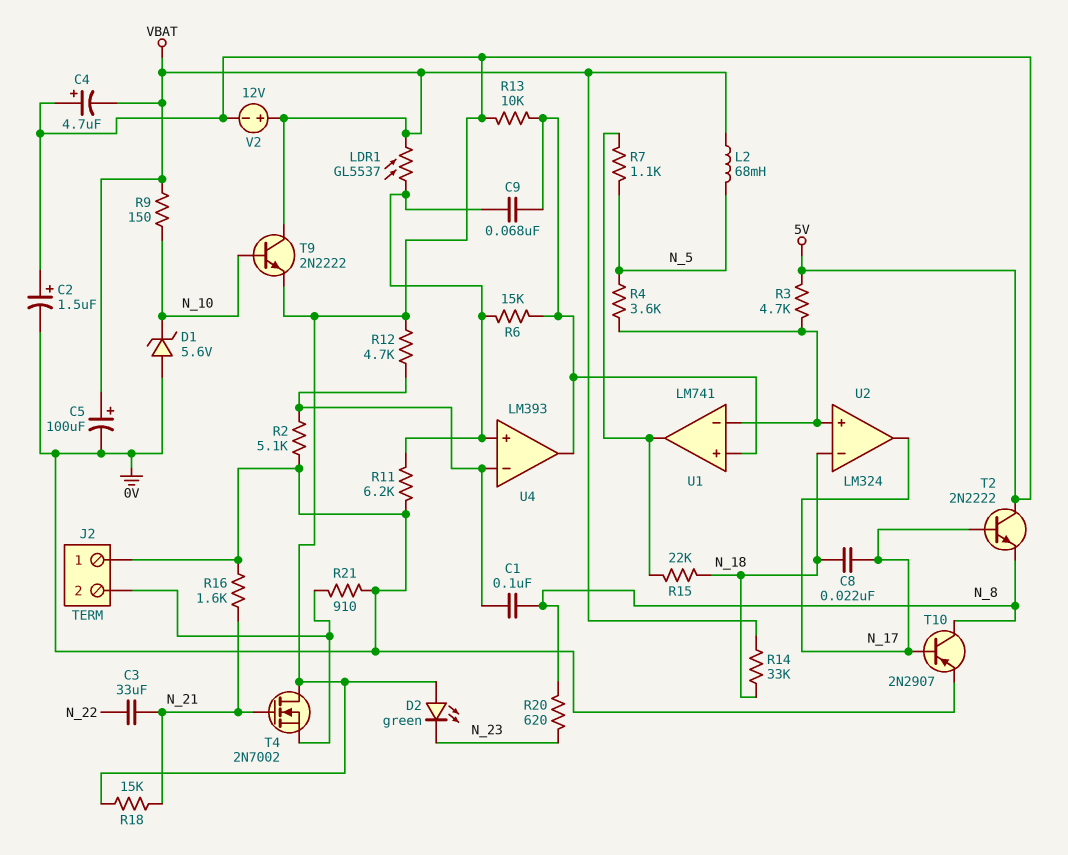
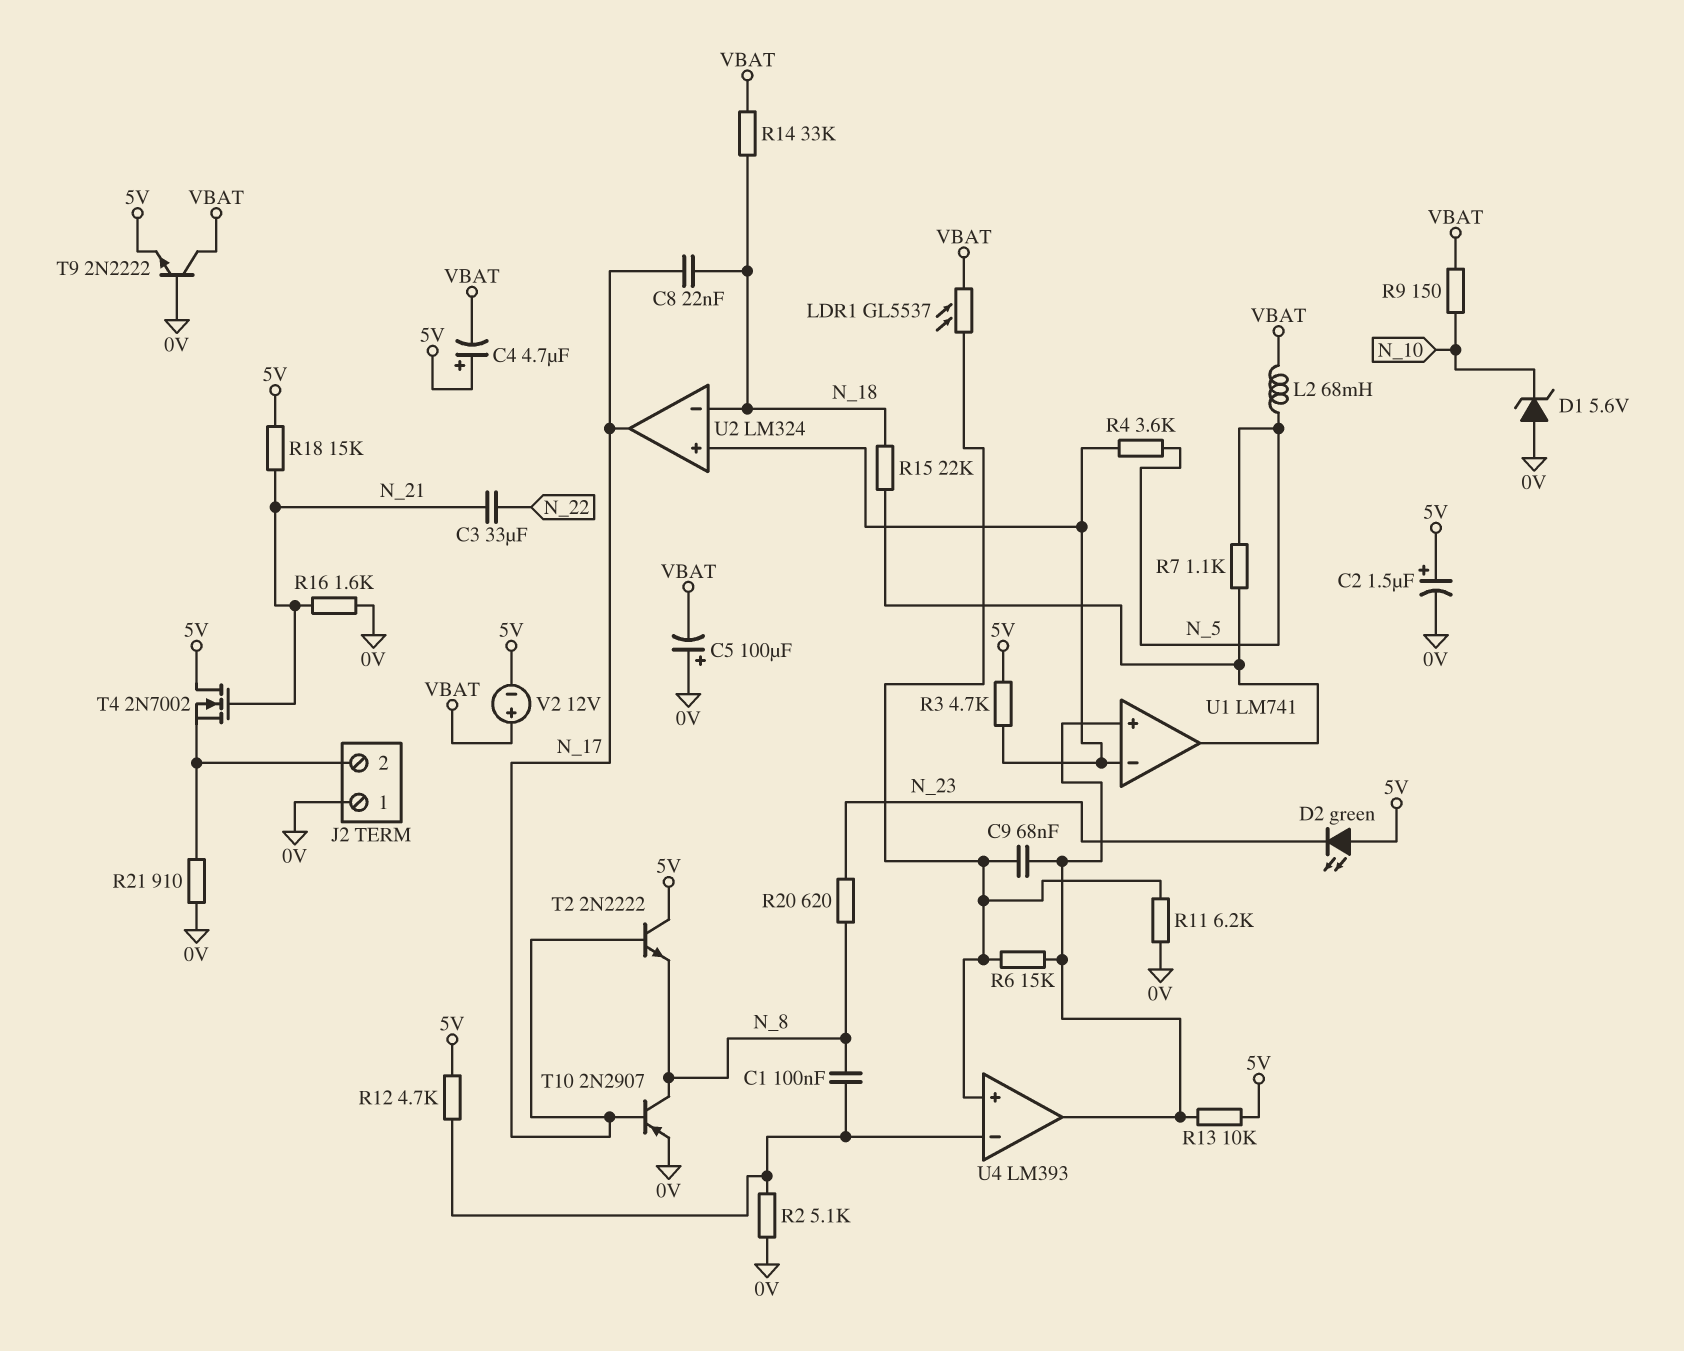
C5: 100uF (plus VBAT, minus 0V) -> 100uF (plus 0V, minus VBAT)
T9: NPN 2N2222 (B N_10, C VBAT, E 5V) -> NPN 2N2222 (B 0V, C VBAT, E 5V)

